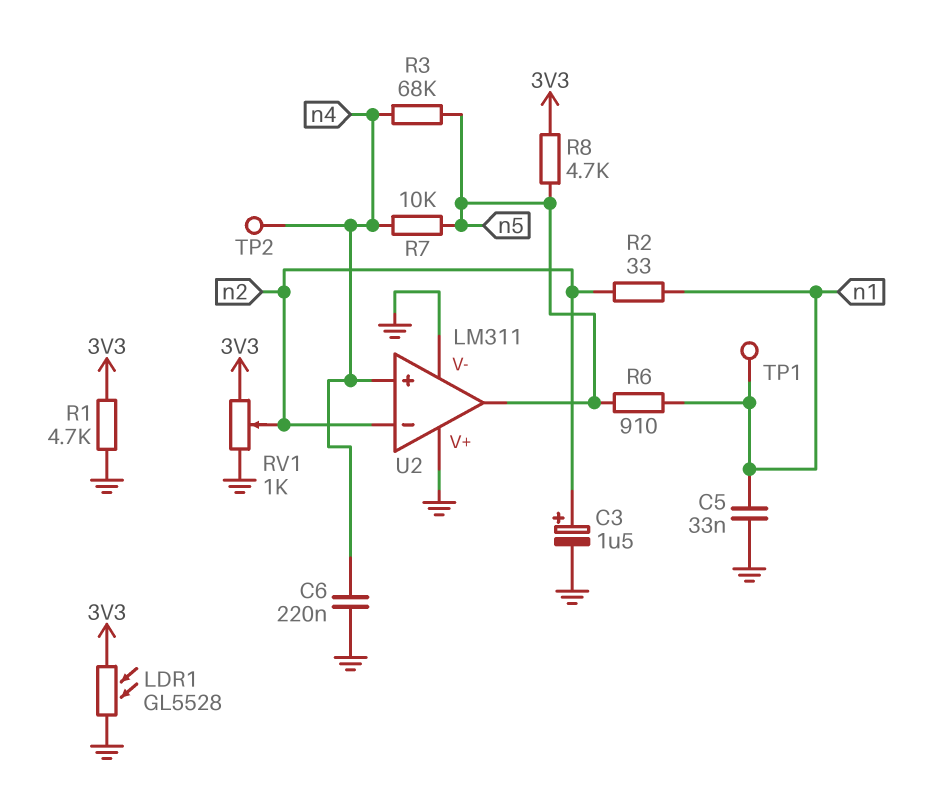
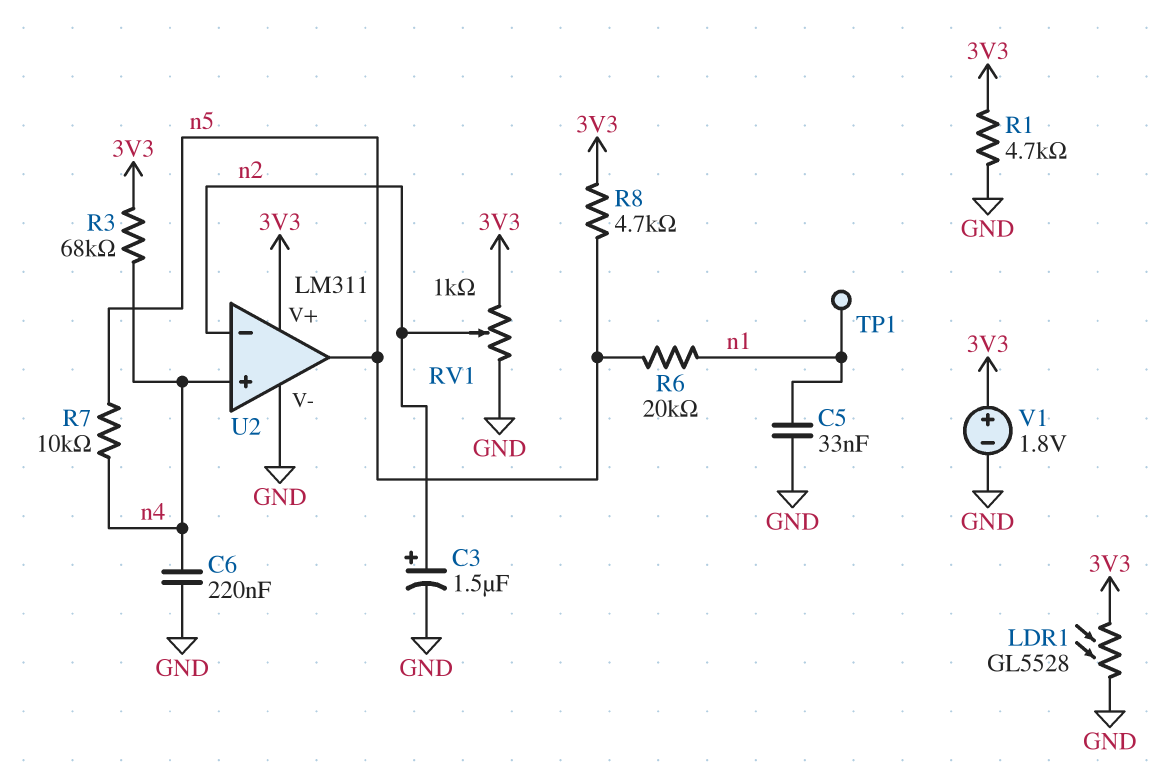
R2: 33 (n1, n2) -> none
R3: 68k (n4, n5) -> 68k (3V3, n4)
R6: 910 (n1, n5) -> 20k (n1, n5)
TP2: test point (n4) -> none
U2 pin V+: GND -> 3V3
V1: none -> 1.8V (plus 3V3, minus GND)

